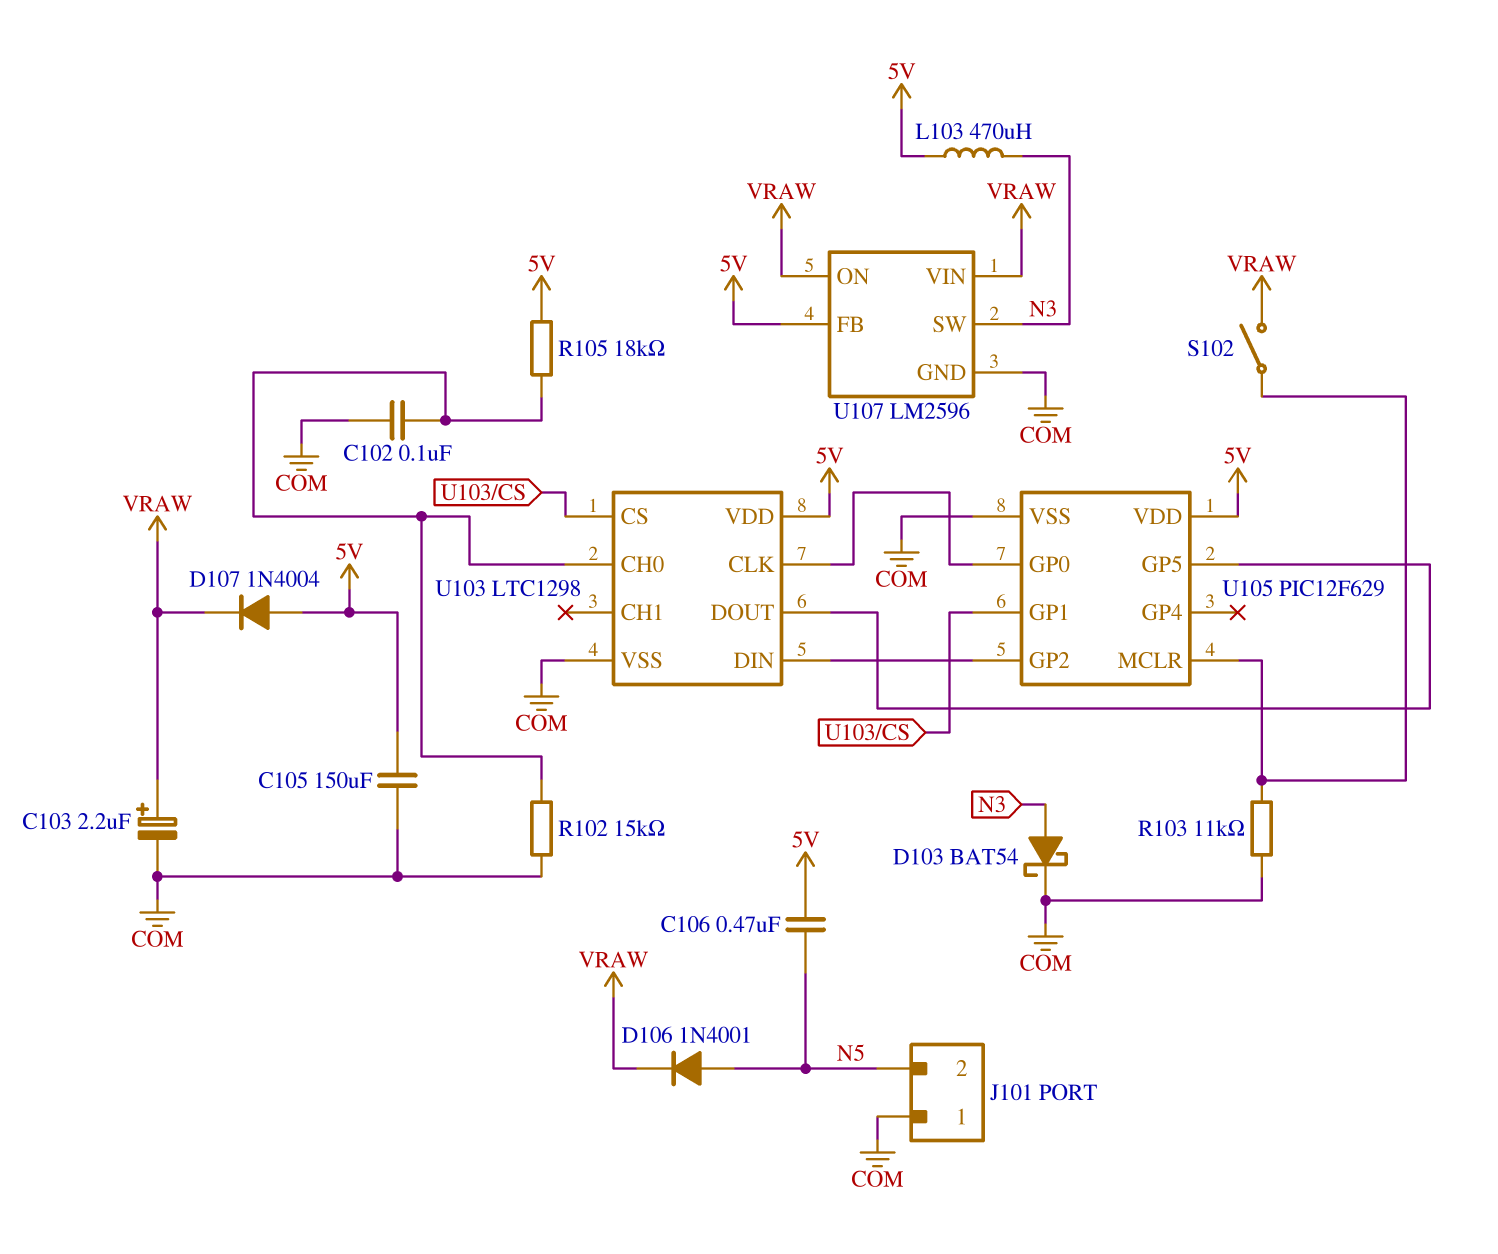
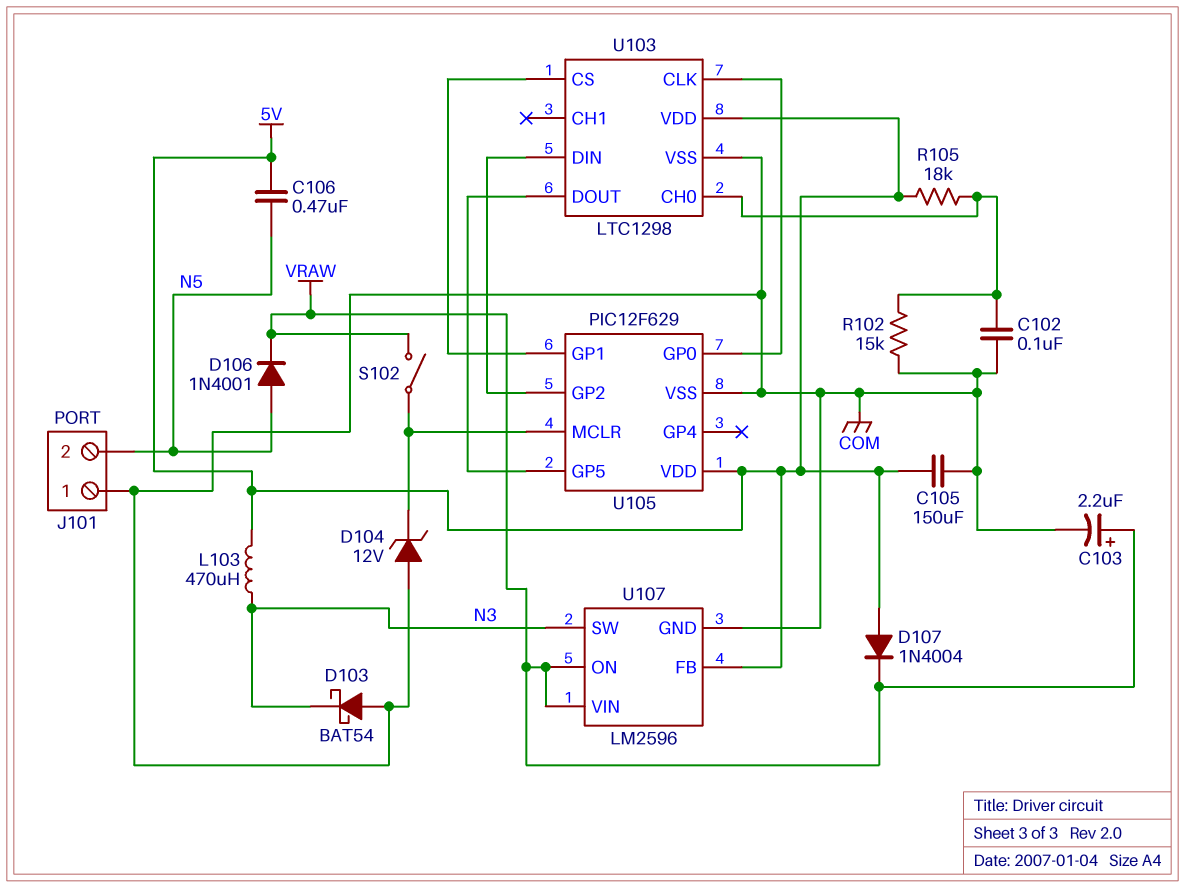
D103: schottky BAT54 (A N3, K COM) -> schottky BAT54 (A COM, K N3)
D104: none -> zener 12V (A COM, K U105/MCLR)
R103: 11k (COM, U105/MCLR) -> none

